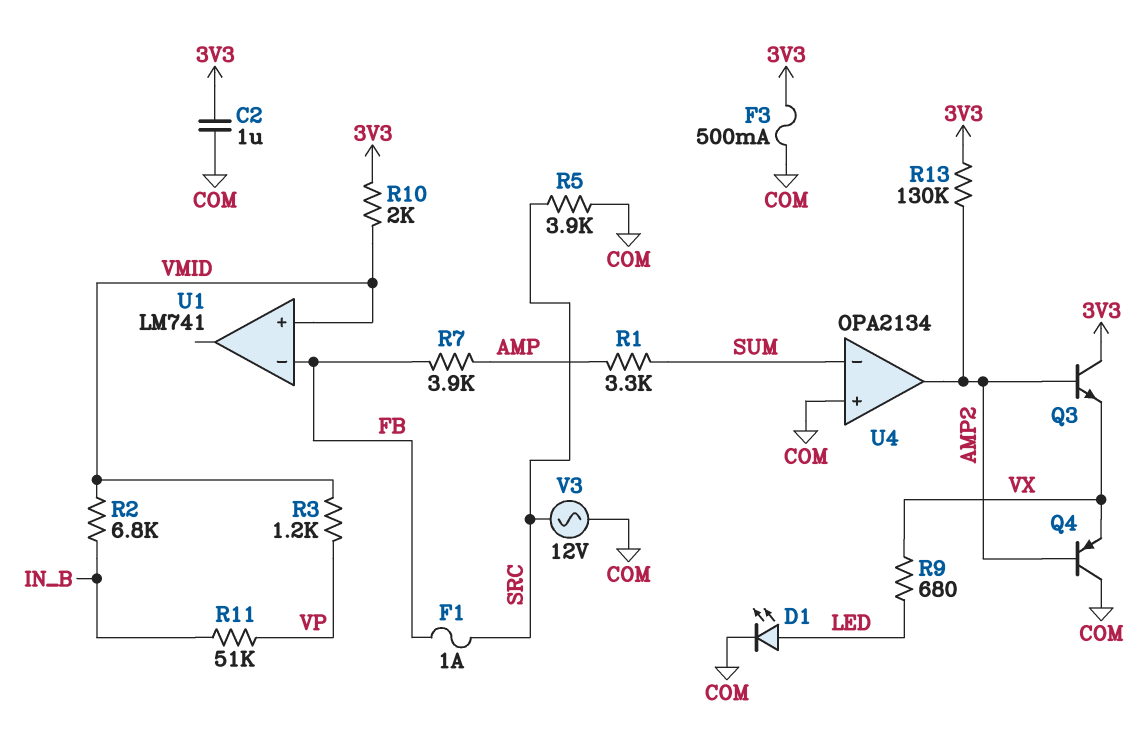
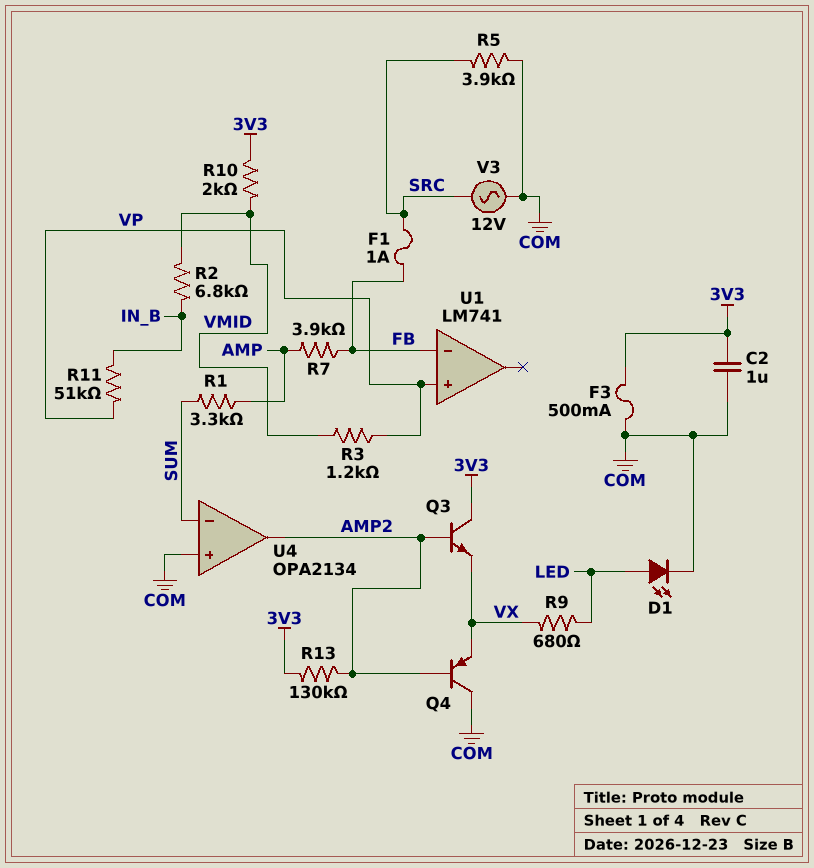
U1 pin in+: VMID -> VP

